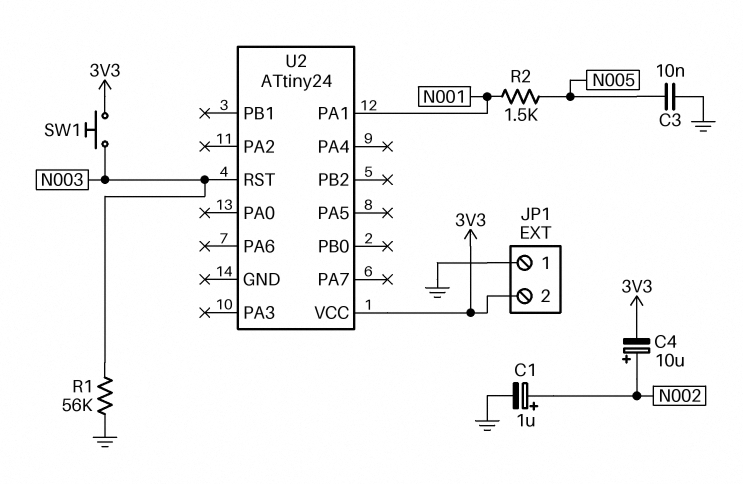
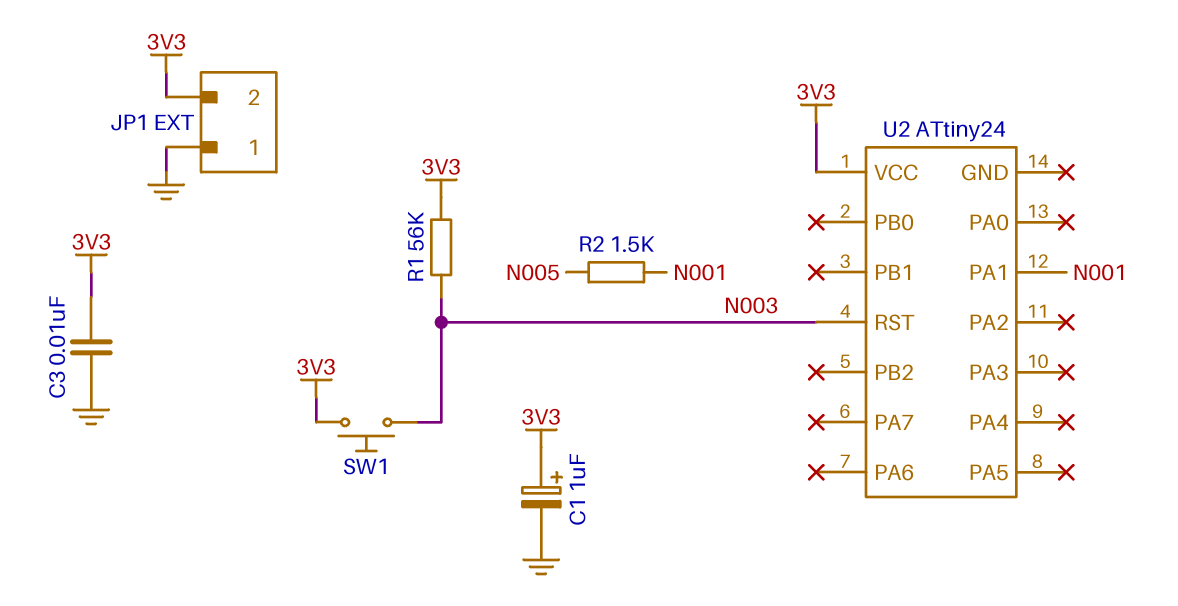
C1: 1uF (plus N002, minus GND) -> 1uF (plus 3V3, minus GND)
C3: 10nF (GND, N005) -> 10nF (3V3, GND)
C4: 10uF (plus N002, minus 3V3) -> none
R1: 56k (GND, N003) -> 56k (3V3, N003)

